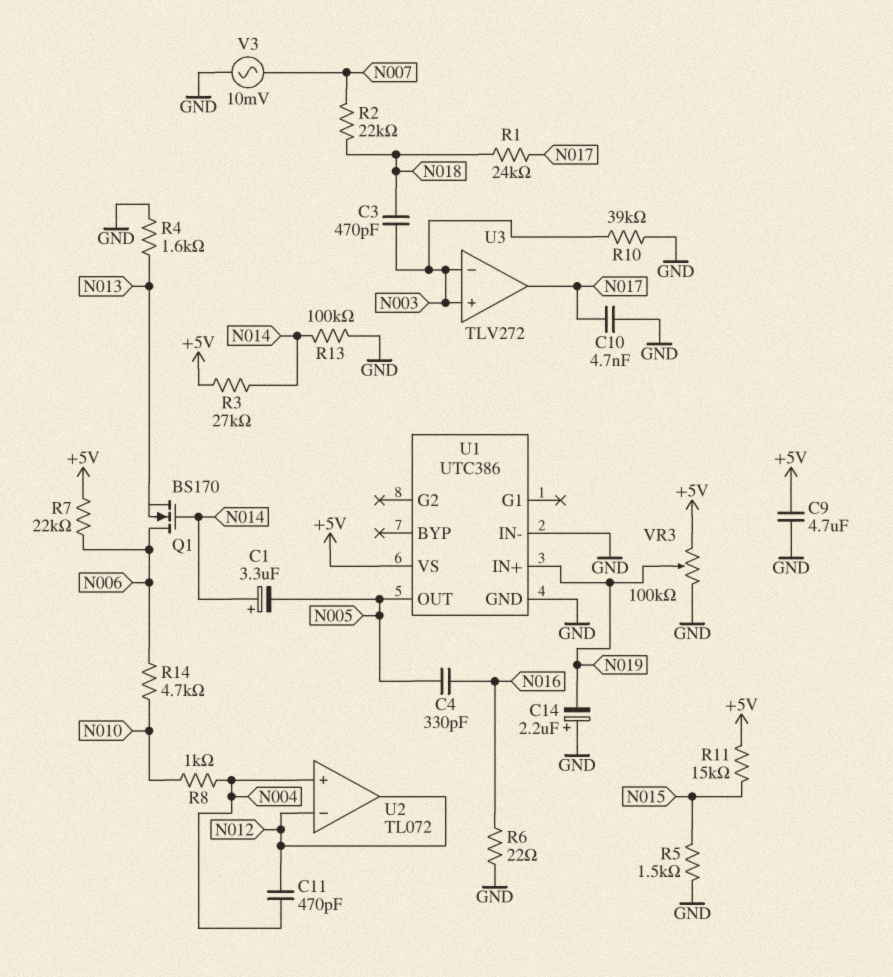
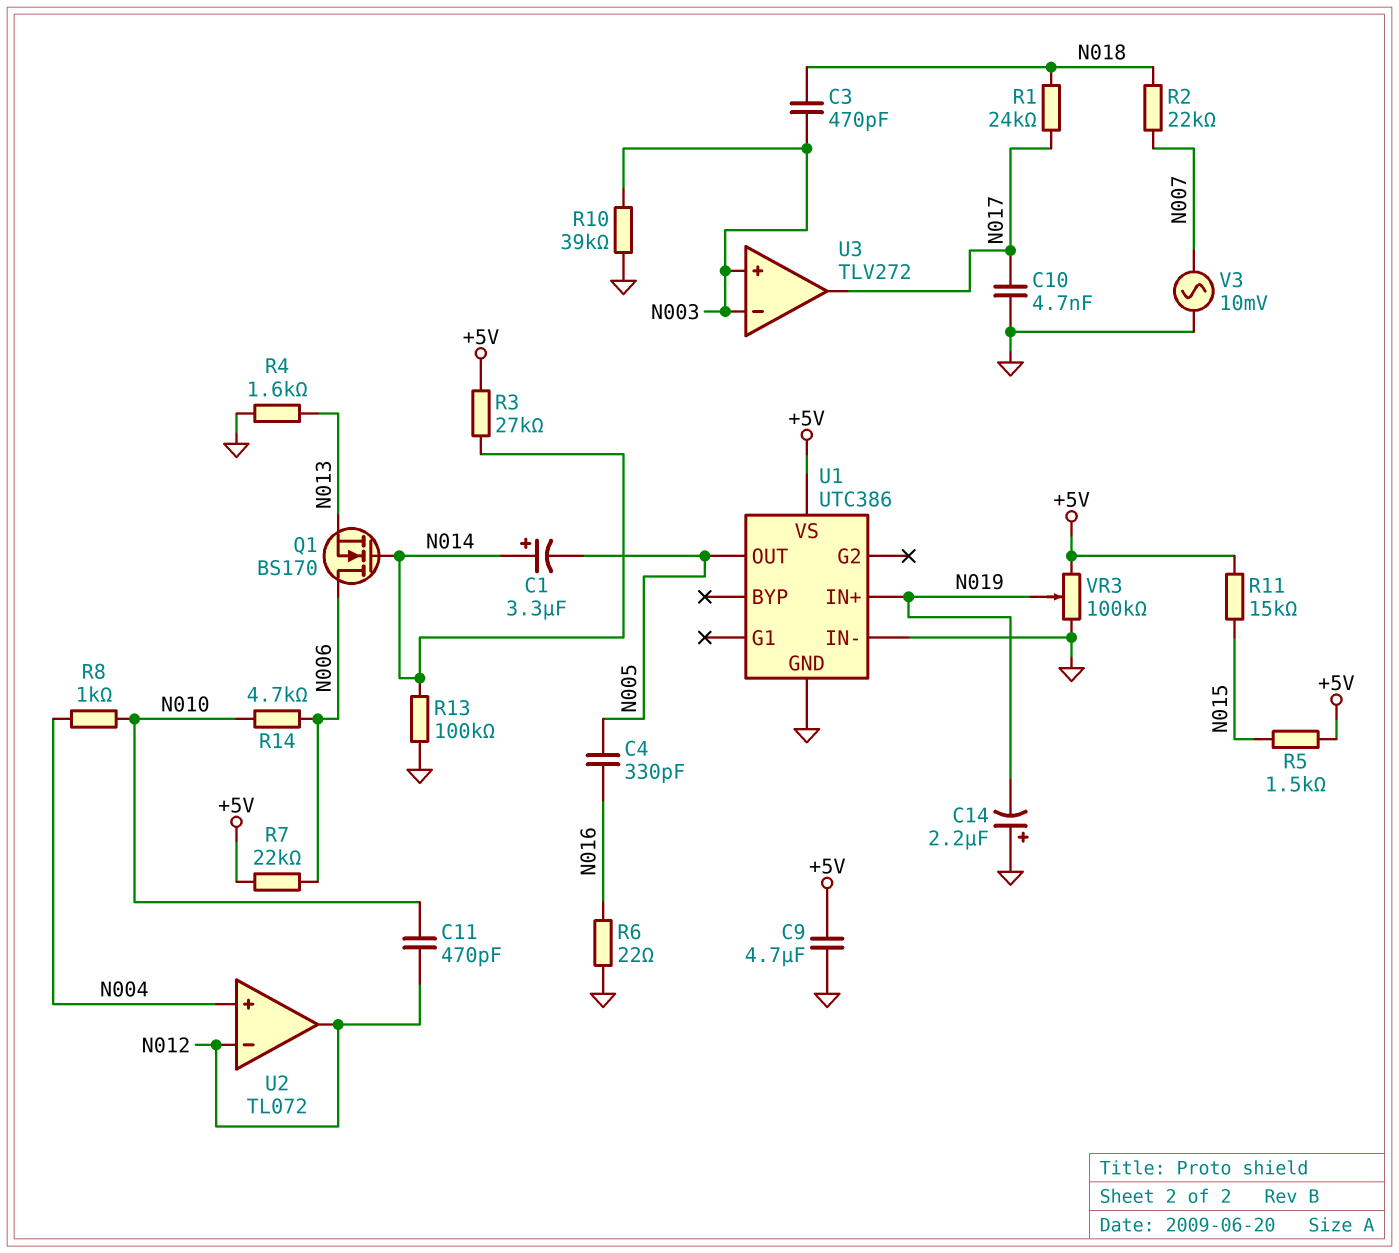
C11: 470pF (N004, N012) -> 470pF (N010, N012)
R5: 1.5k (GND, N015) -> 1.5k (+5V, N015)

